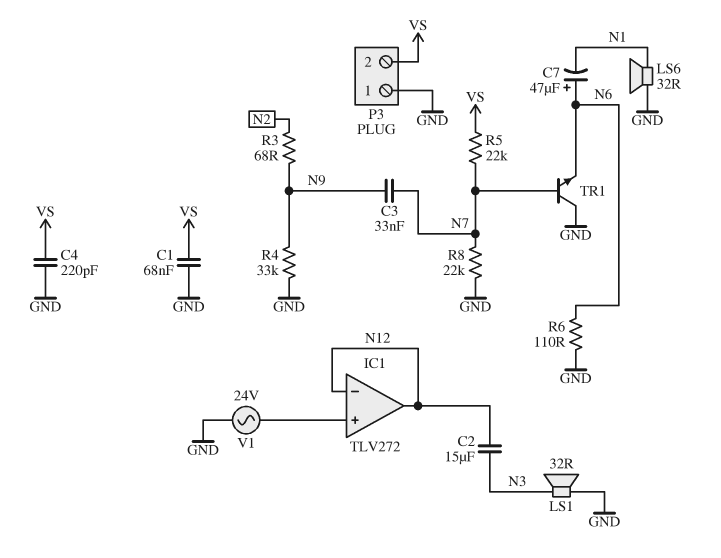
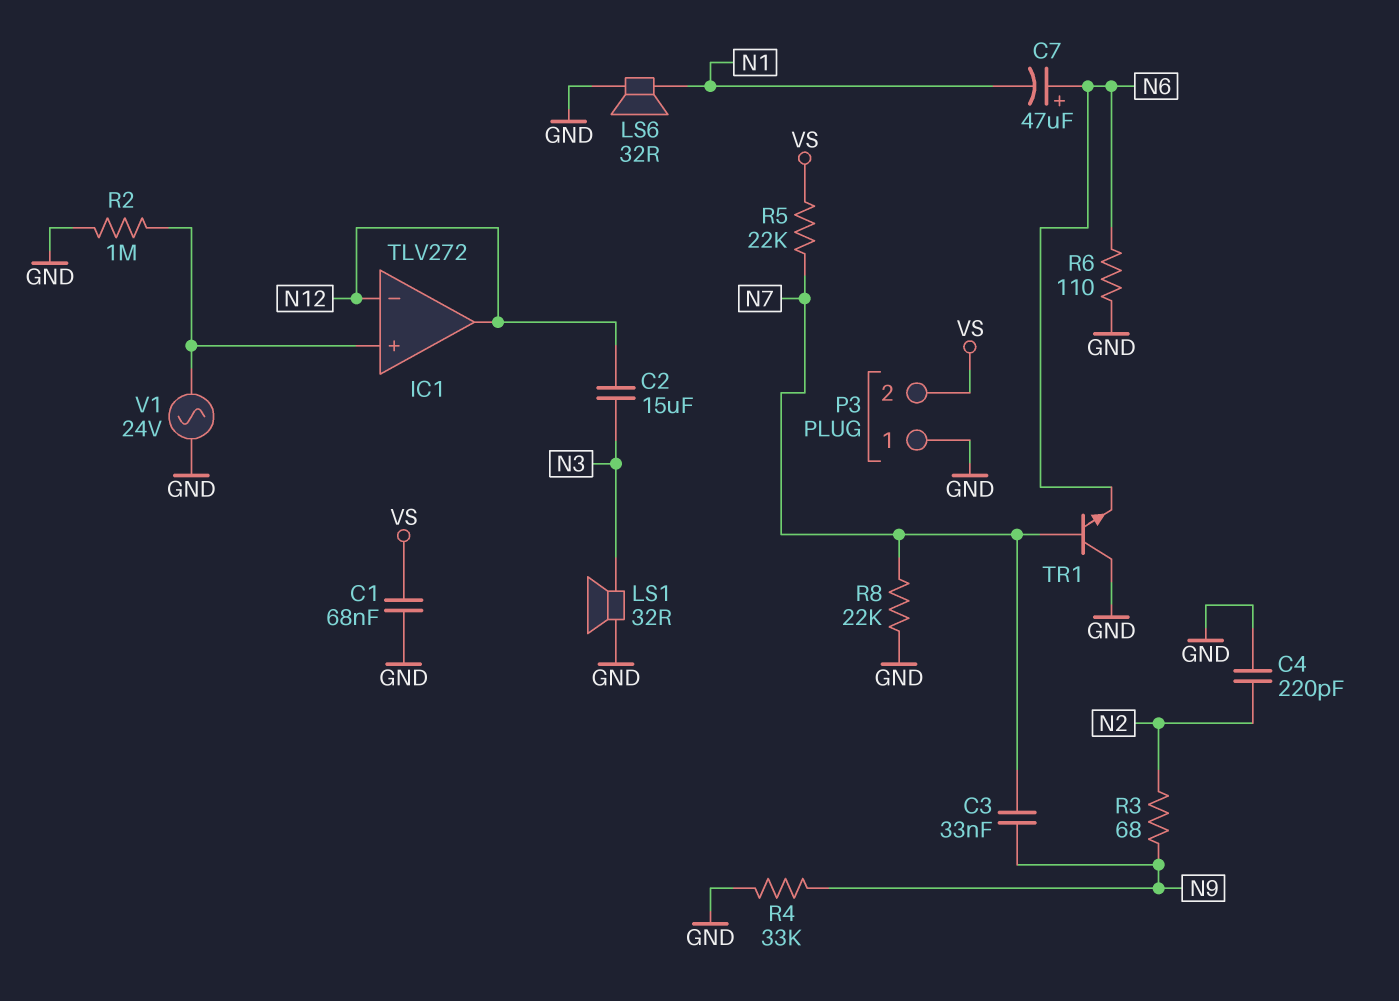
C4: 220pF (GND, VS) -> 220pF (GND, N2)
R2: none -> 1M (GND, IC1/in+)

